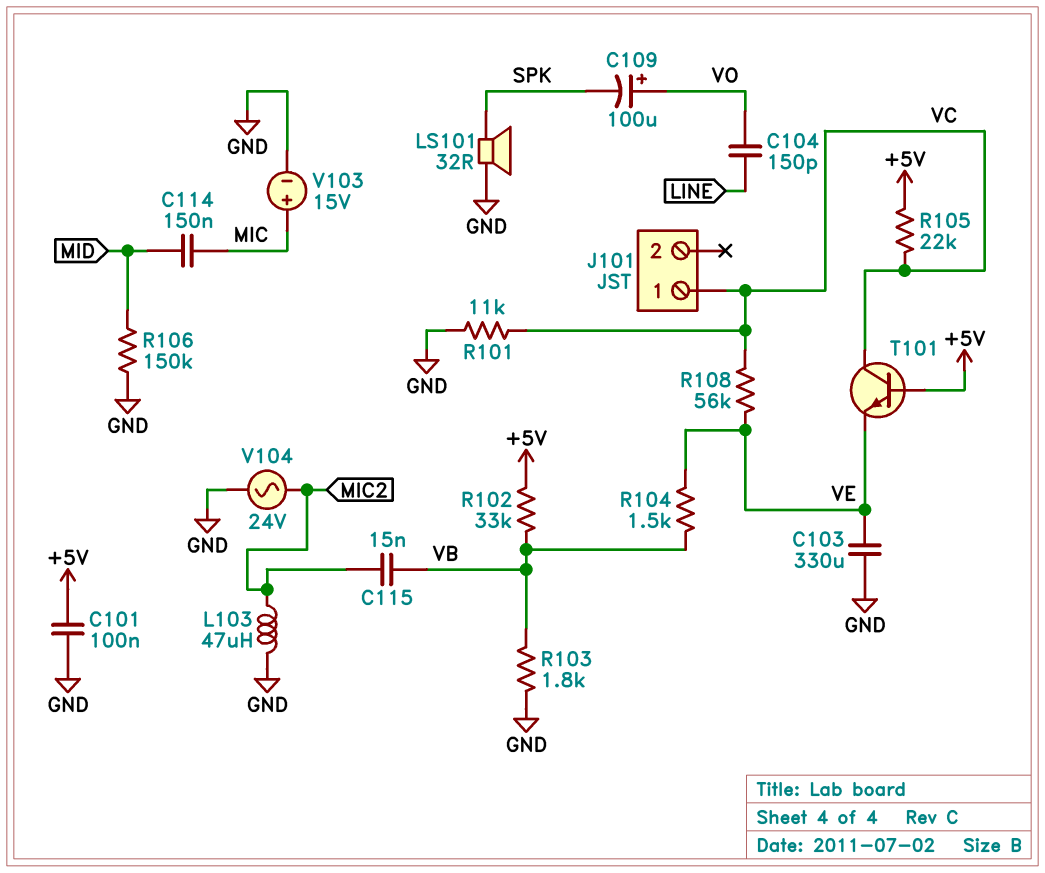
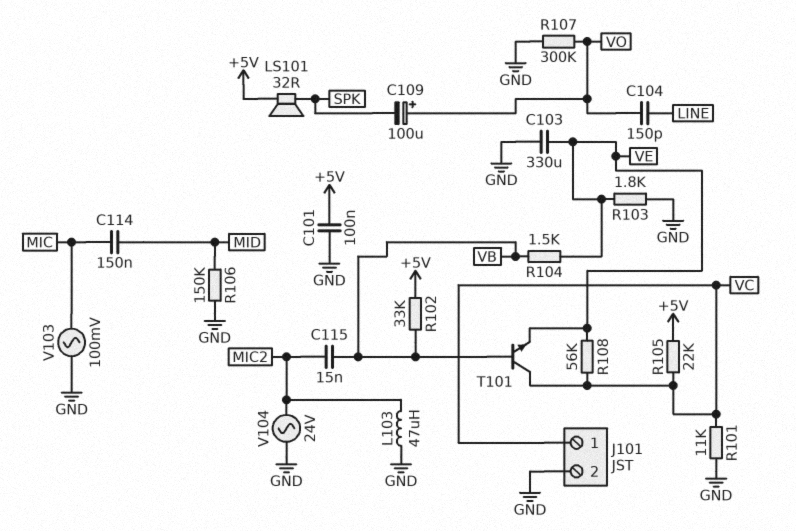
J101 pin 2: none -> GND
LS101: speaker 32R (GND, SPK) -> speaker 32R (+5V, SPK)
R103: 1.8k (GND, VB) -> 1.8k (GND, VE)
R107: none -> 300k (GND, VO)
T101: NPN (B +5V, C VC, E VE) -> NPN (B VB, C VC, E VE)
V103: 15V (plus MIC, minus GND) -> AC 100mV (GND, MIC)

